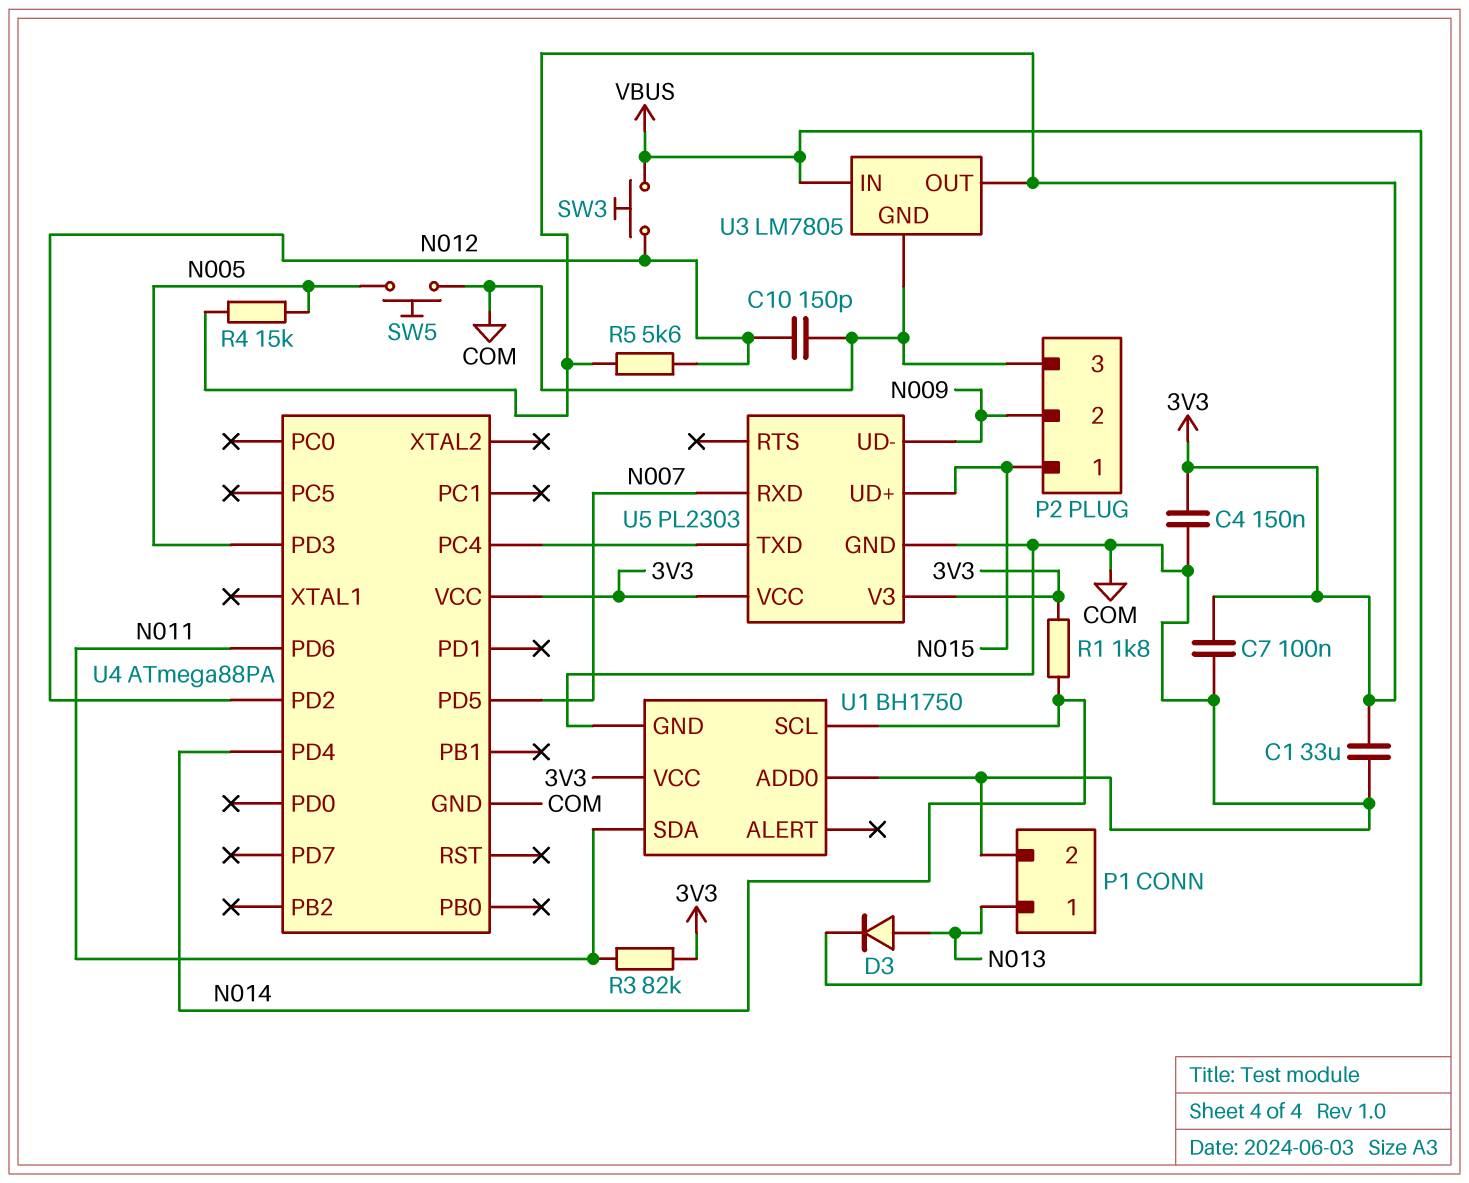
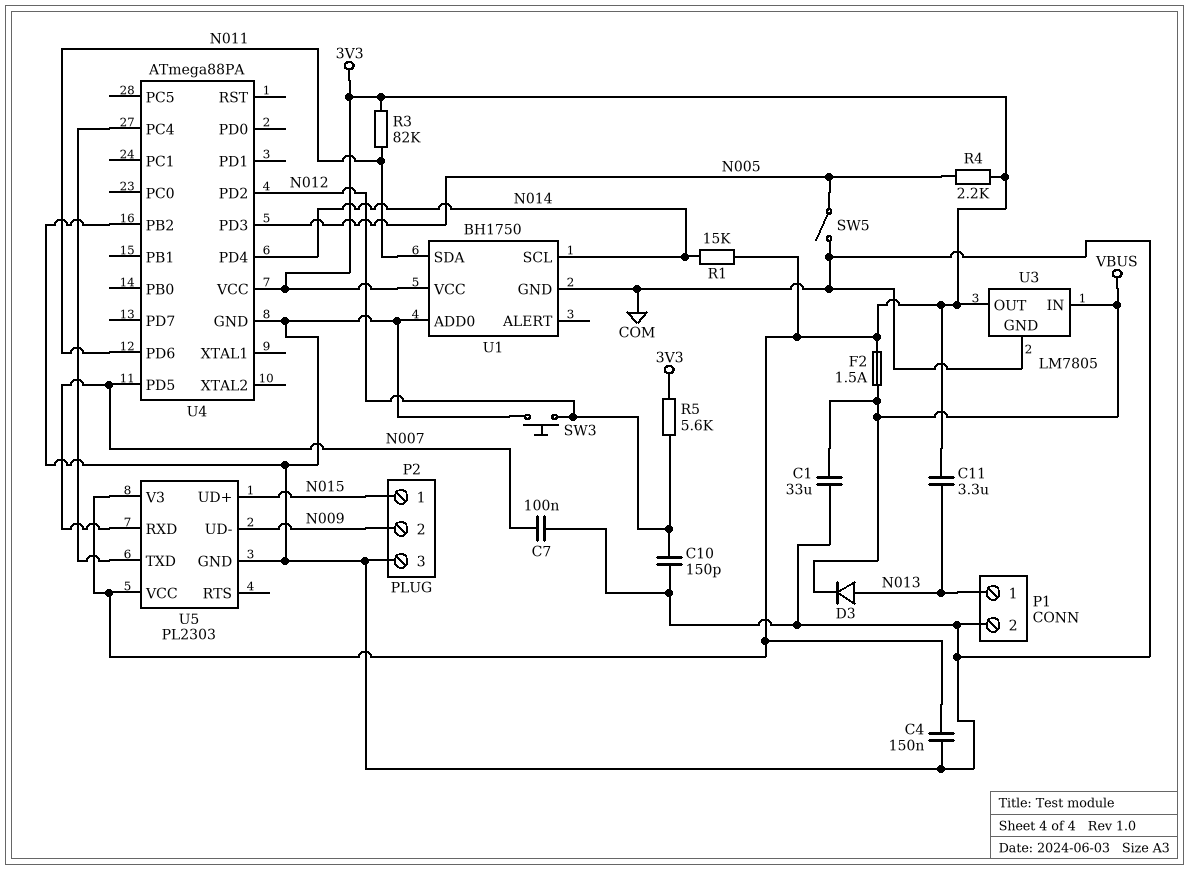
C1: 33uF (3V3, COM) -> 33uF (COM, VBUS)
C7: 100nF (3V3, COM) -> 100nF (COM, N007)
C11: none -> 3.3uF (3V3, N013)
F2: none -> 1.5A (3V3, VBUS)
R1: 1.8k (3V3, N014) -> 15k (3V3, N014)
R4: 15k (3V3, N005) -> 2.2k (3V3, N005)
SW3: button (N012, VBUS) -> button (COM, N012)
SW5: button (COM, N005) -> switch (COM, N005)
U4 pin PB2: none -> COM

